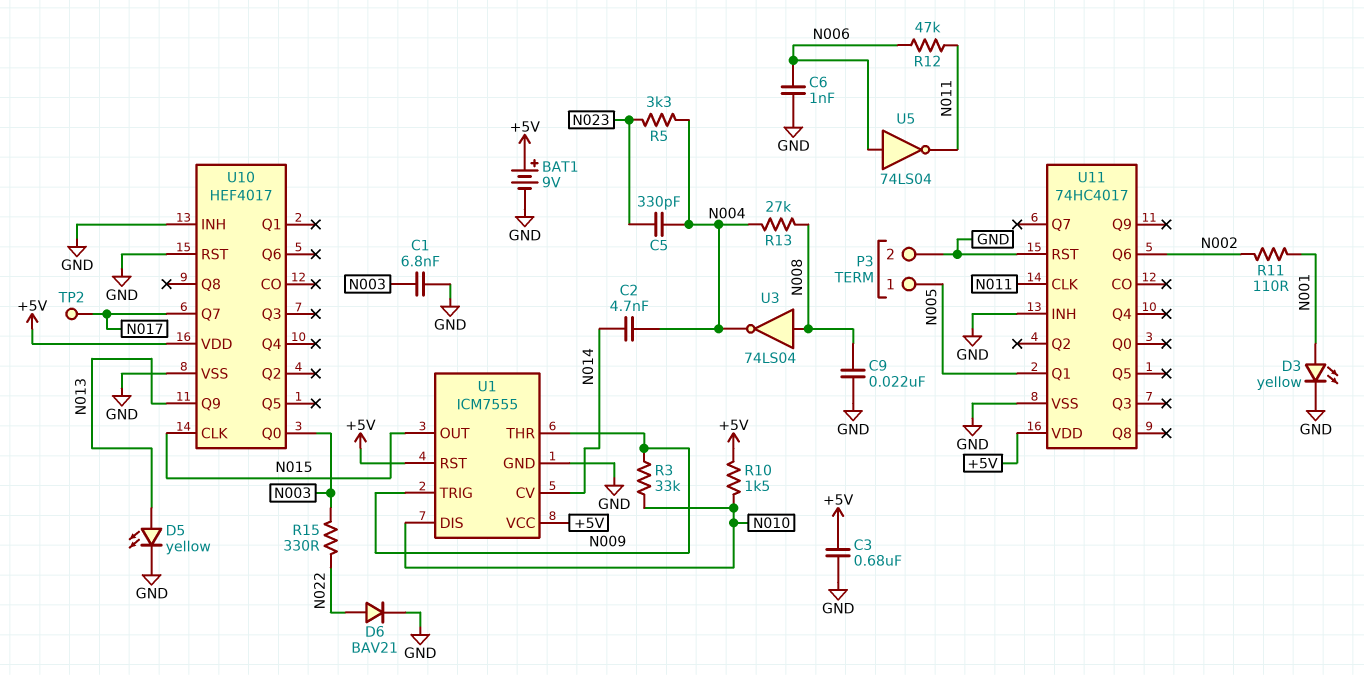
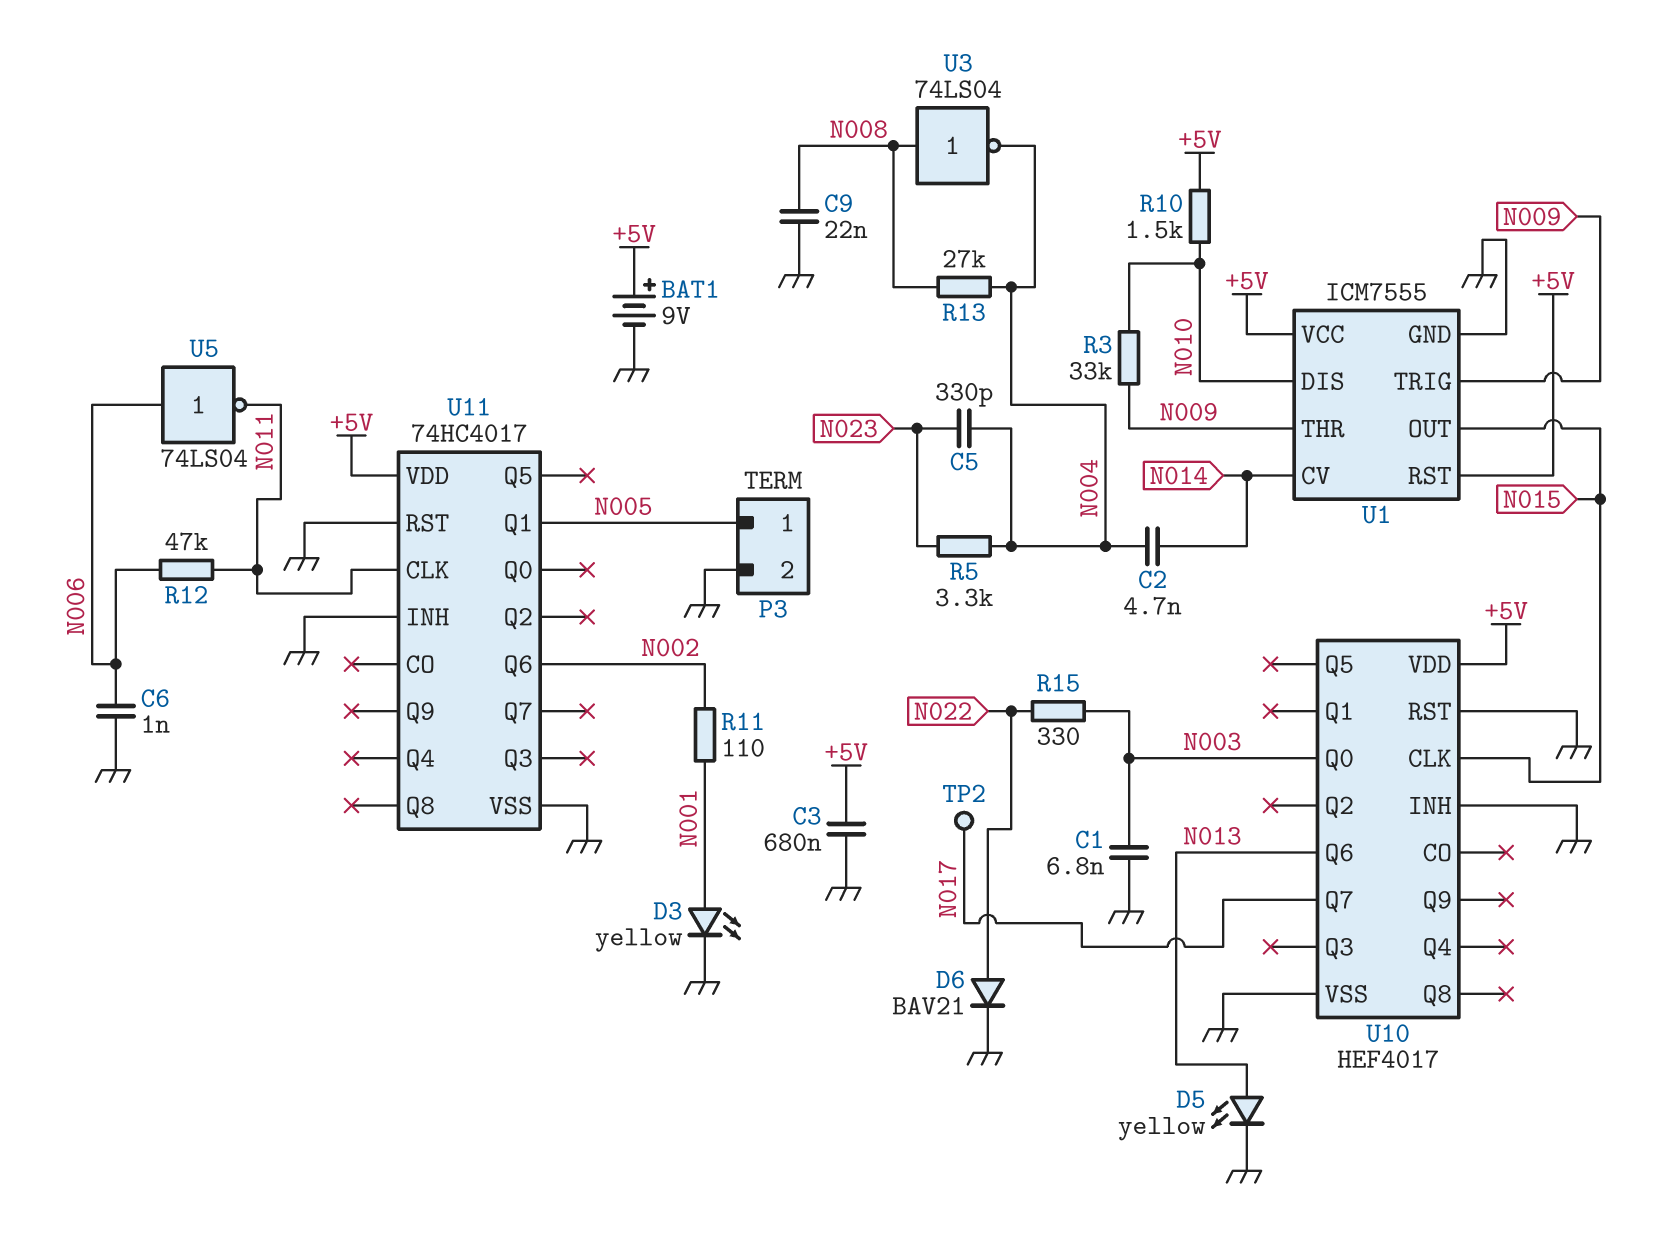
U10 pin Q6: none -> N013
U10 pin Q9: N013 -> none

